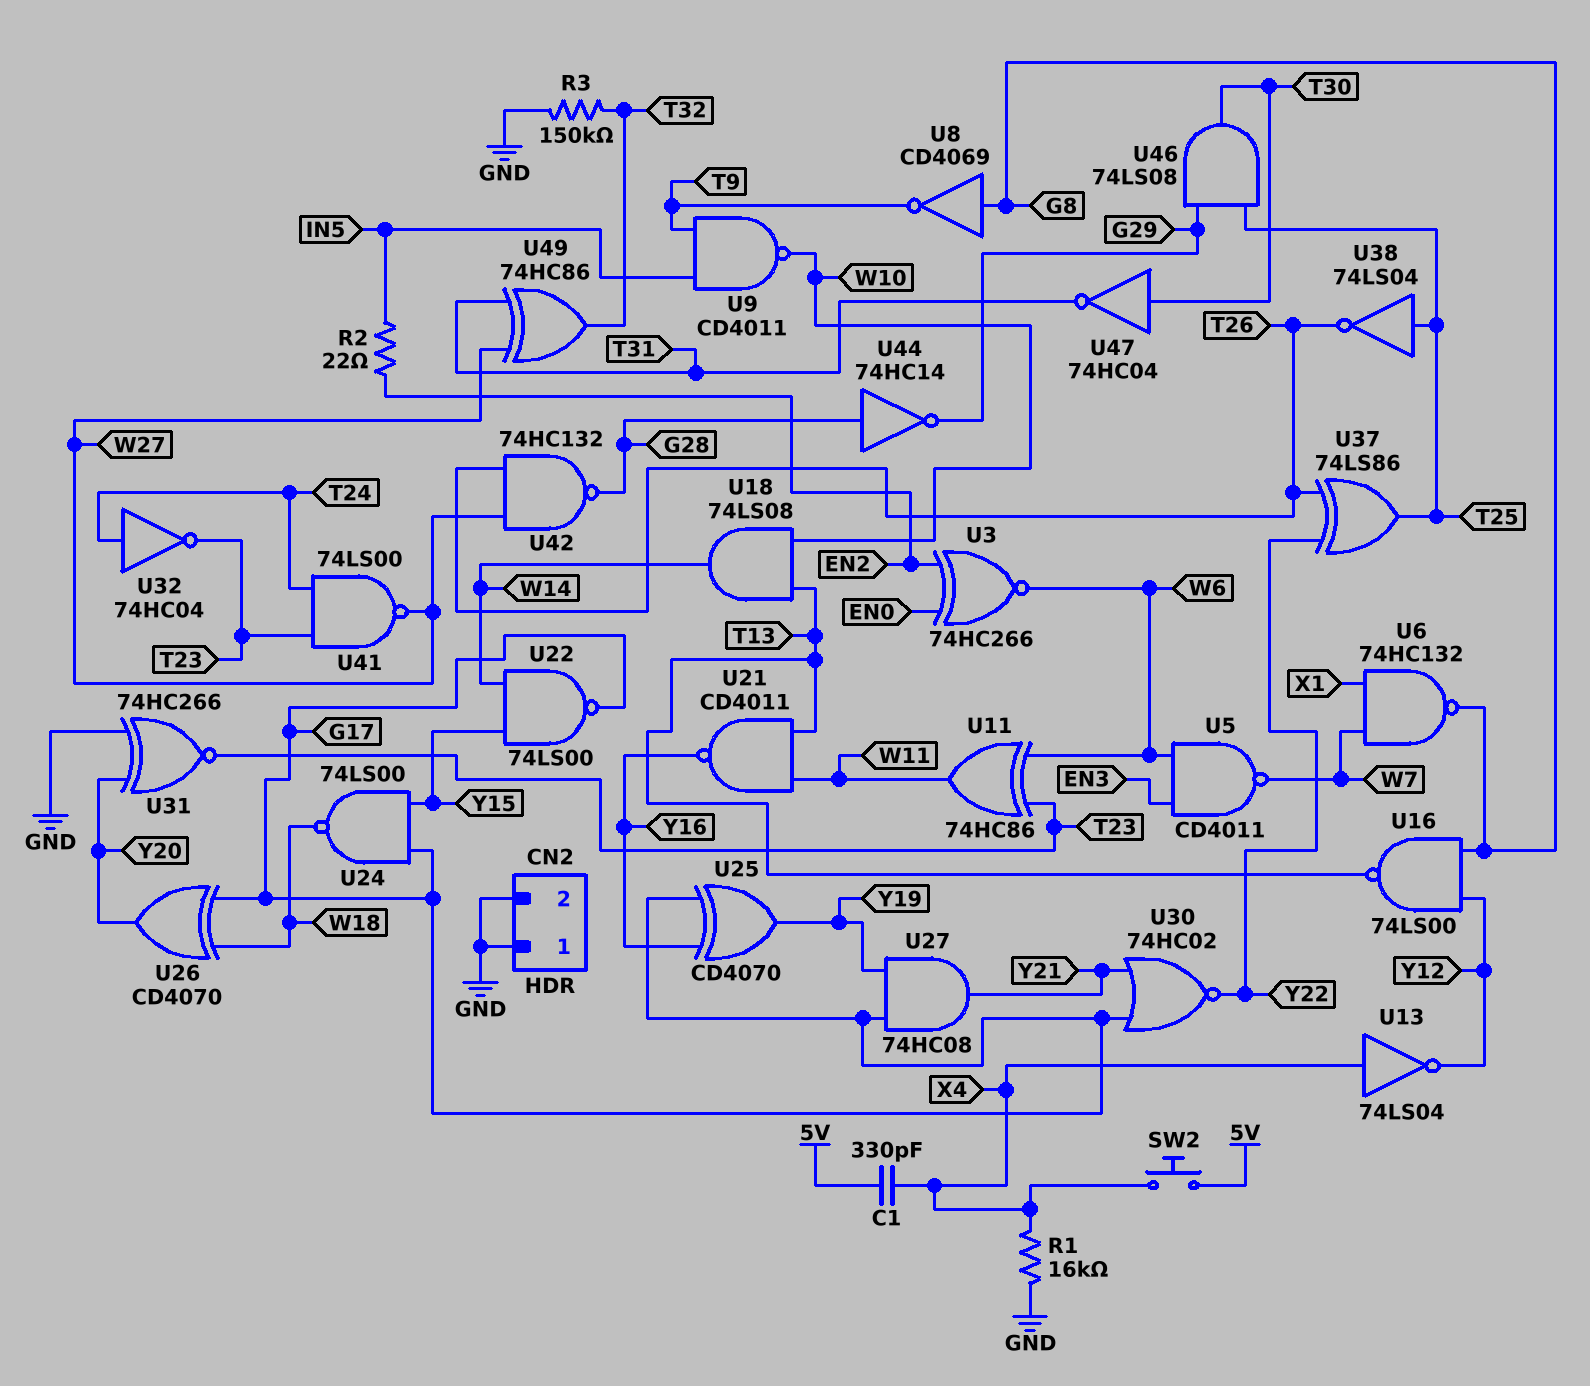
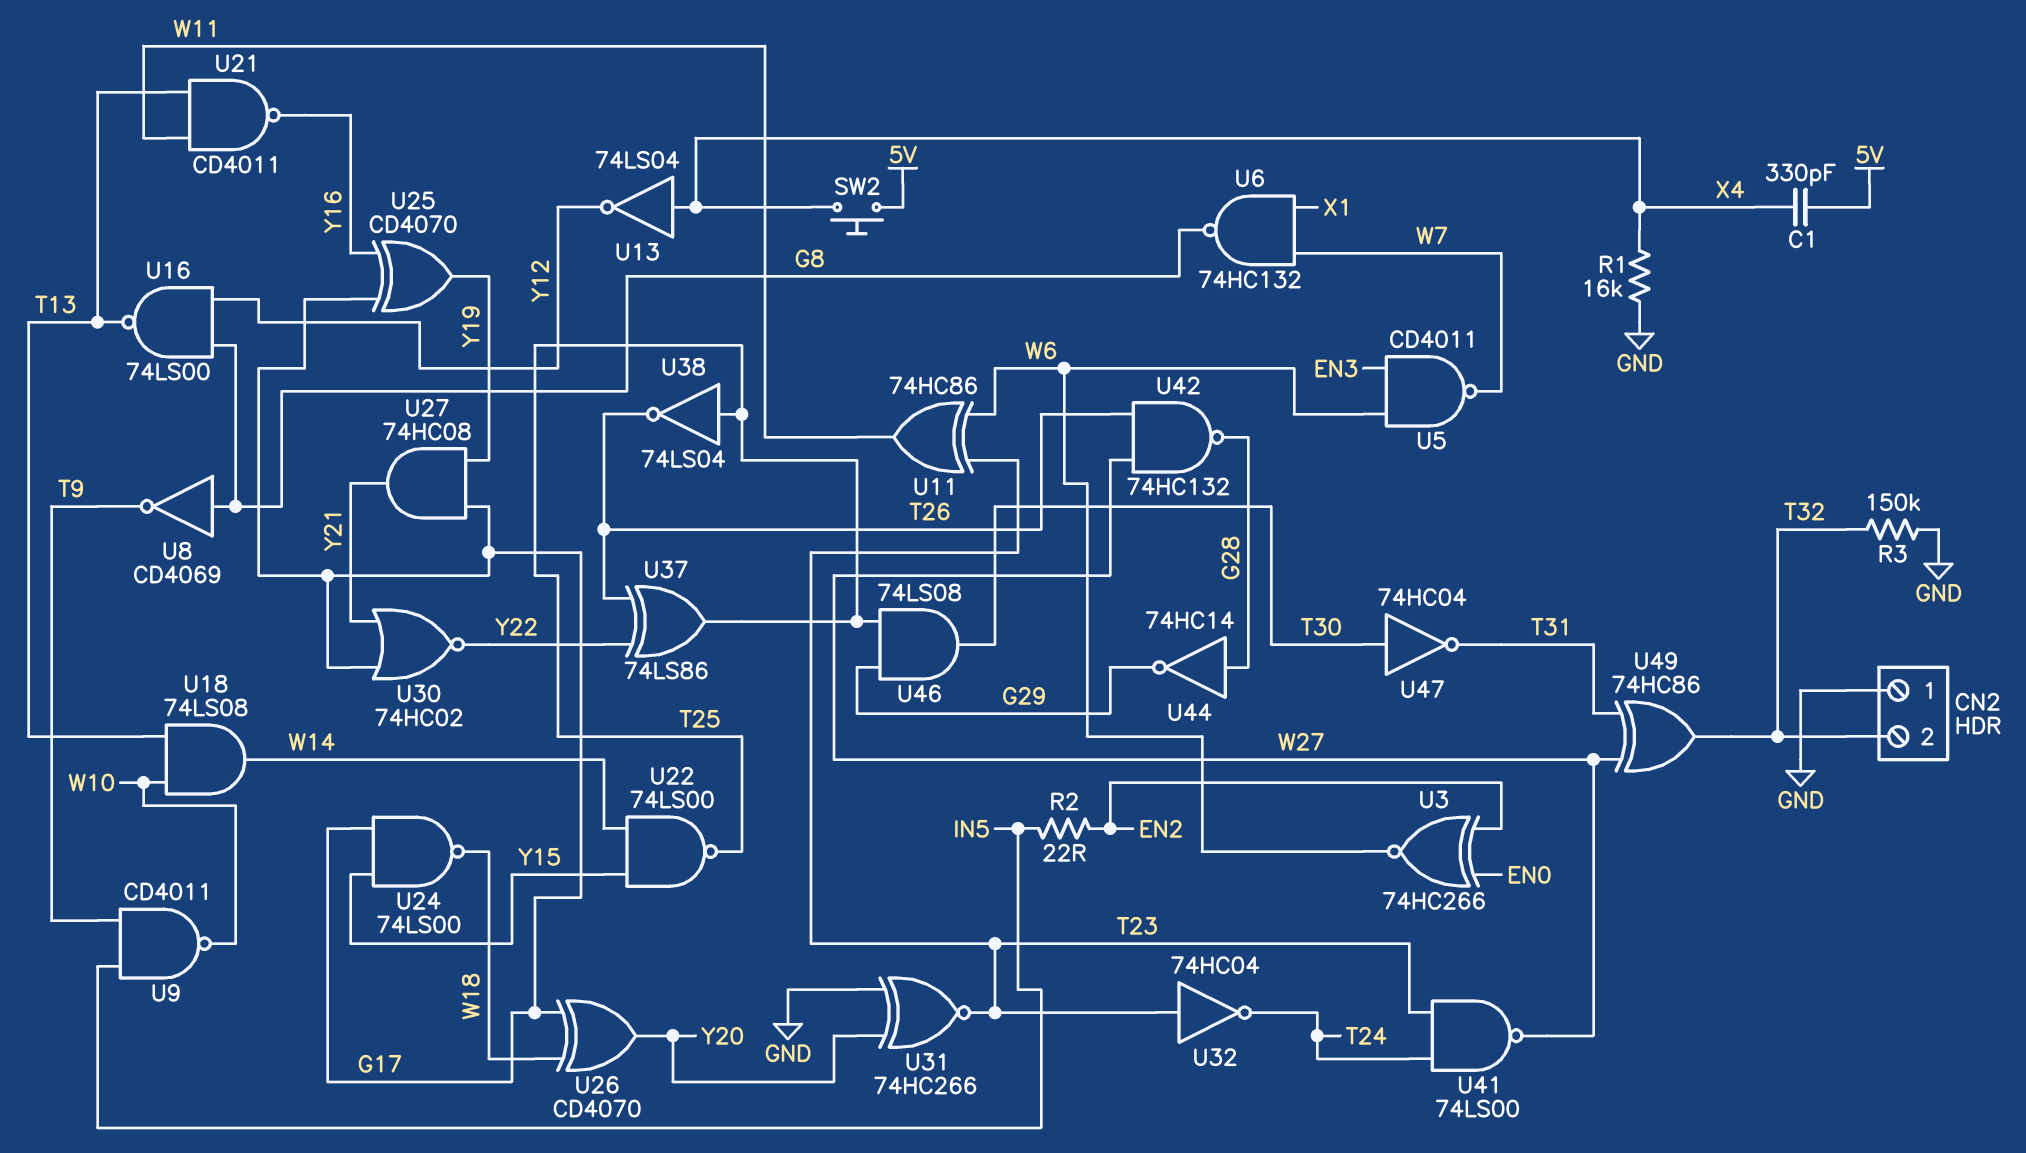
CN2 pin 2: GND -> T32
U22: NAND 74LS00 (in W14, in Y15, out G17) -> NAND 74LS00 (in W14, in Y15, out T25)
U32: NOT 74HC04 (in T24, out T23) -> NOT 74HC04 (in T23, out T24)

